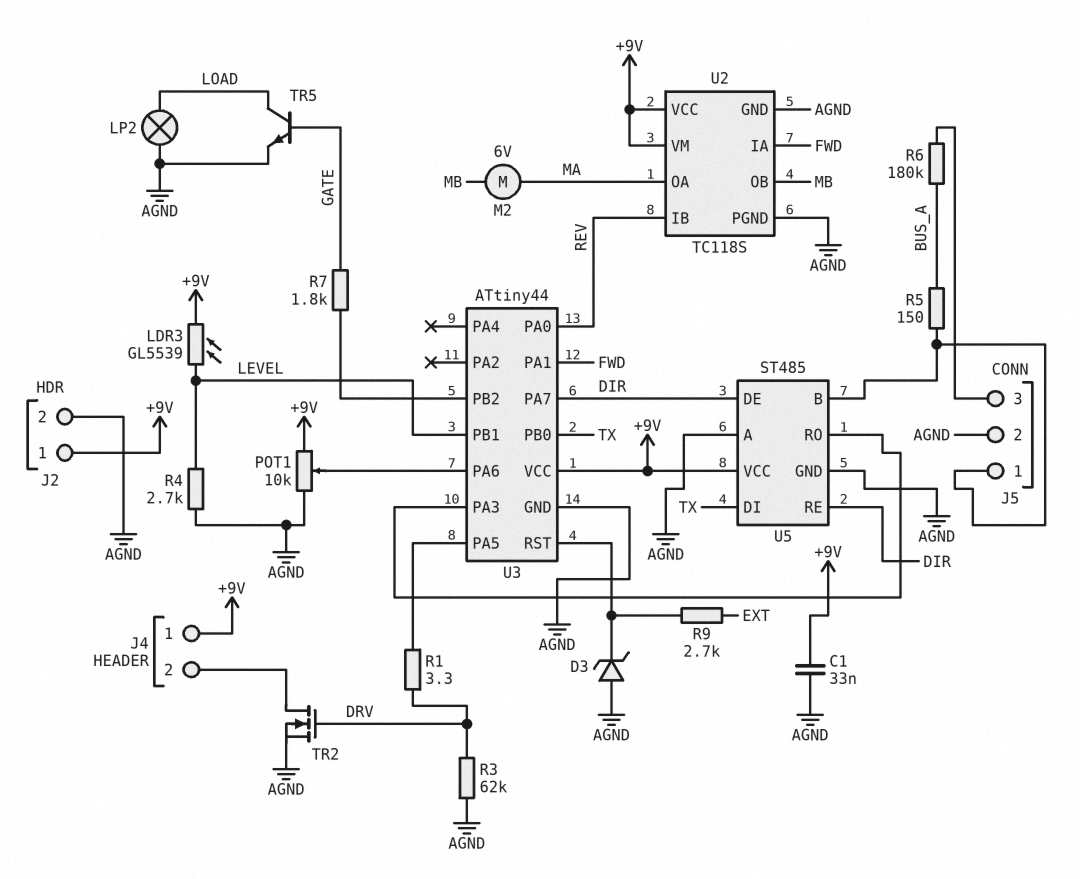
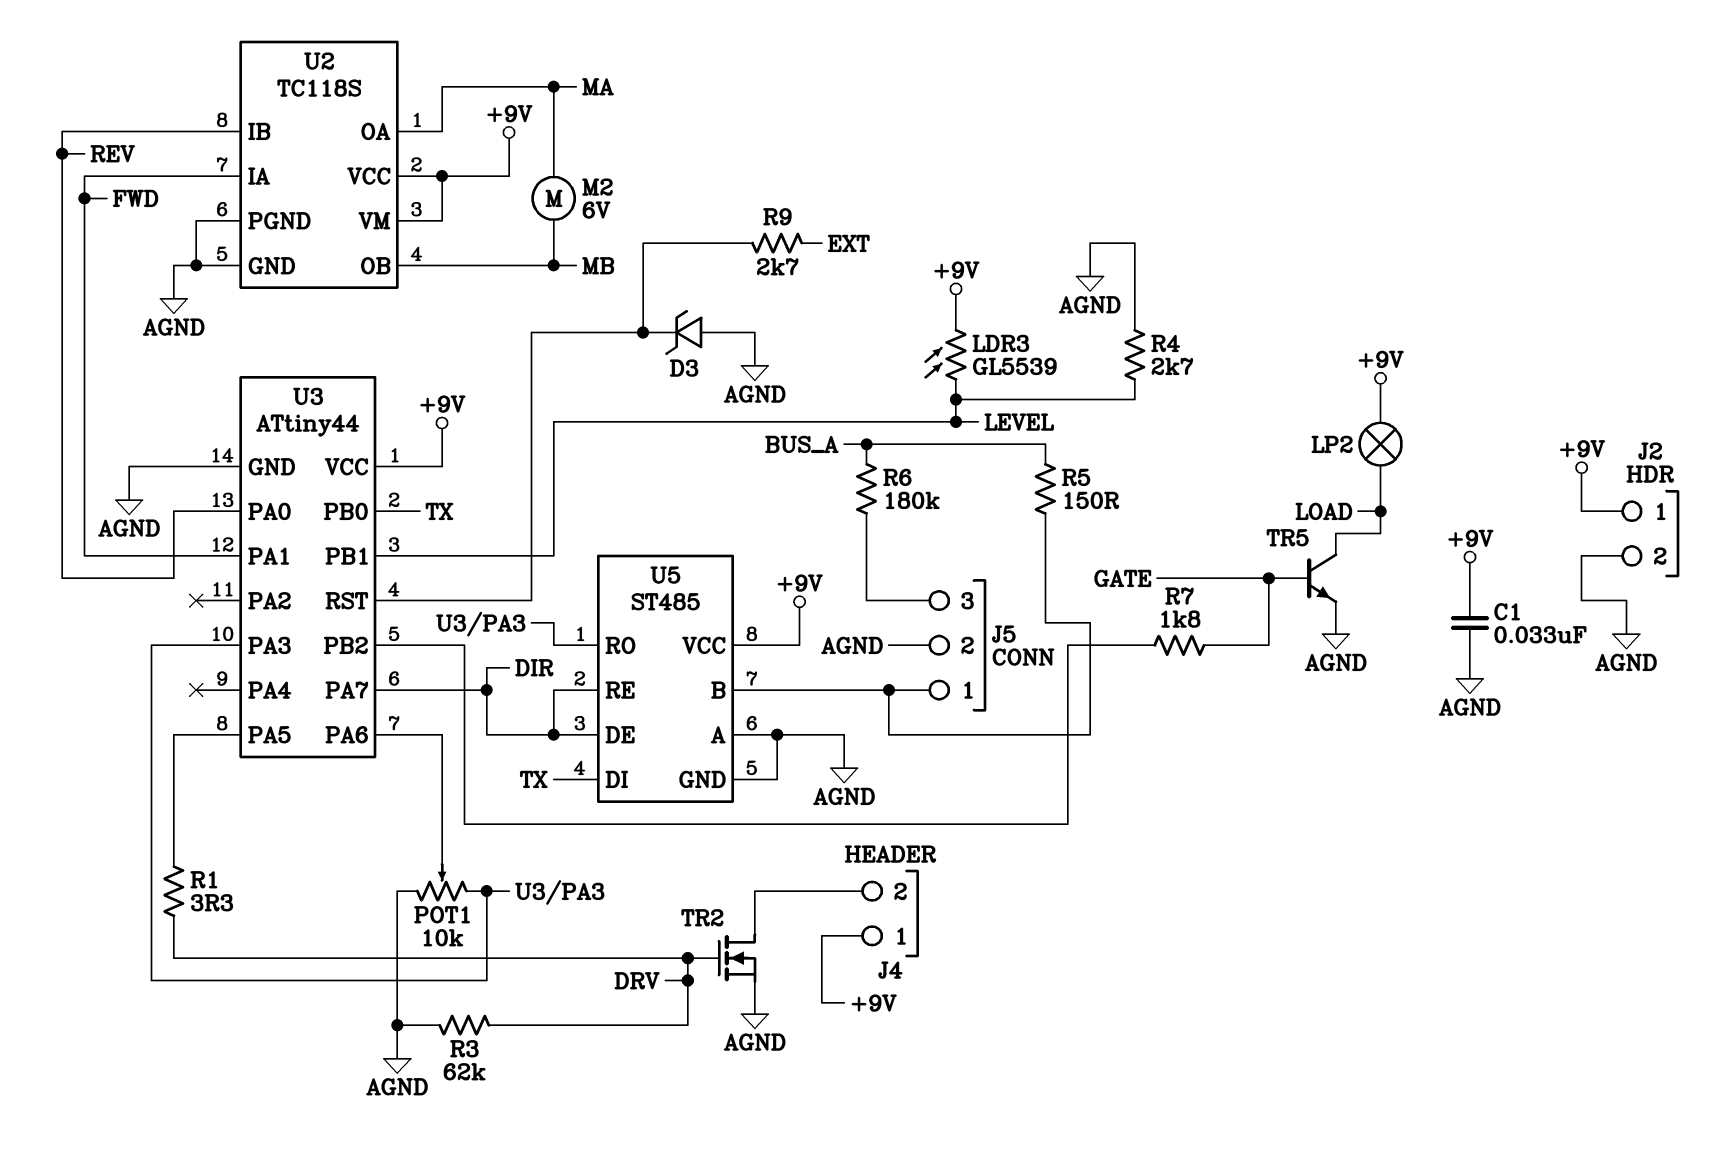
LP2: lamp (AGND, LOAD) -> lamp (+9V, LOAD)
POT1: 10k (+9V, AGND, wiper U3/PA6) -> 10k (AGND, U3/PA3, wiper U3/PA6)

